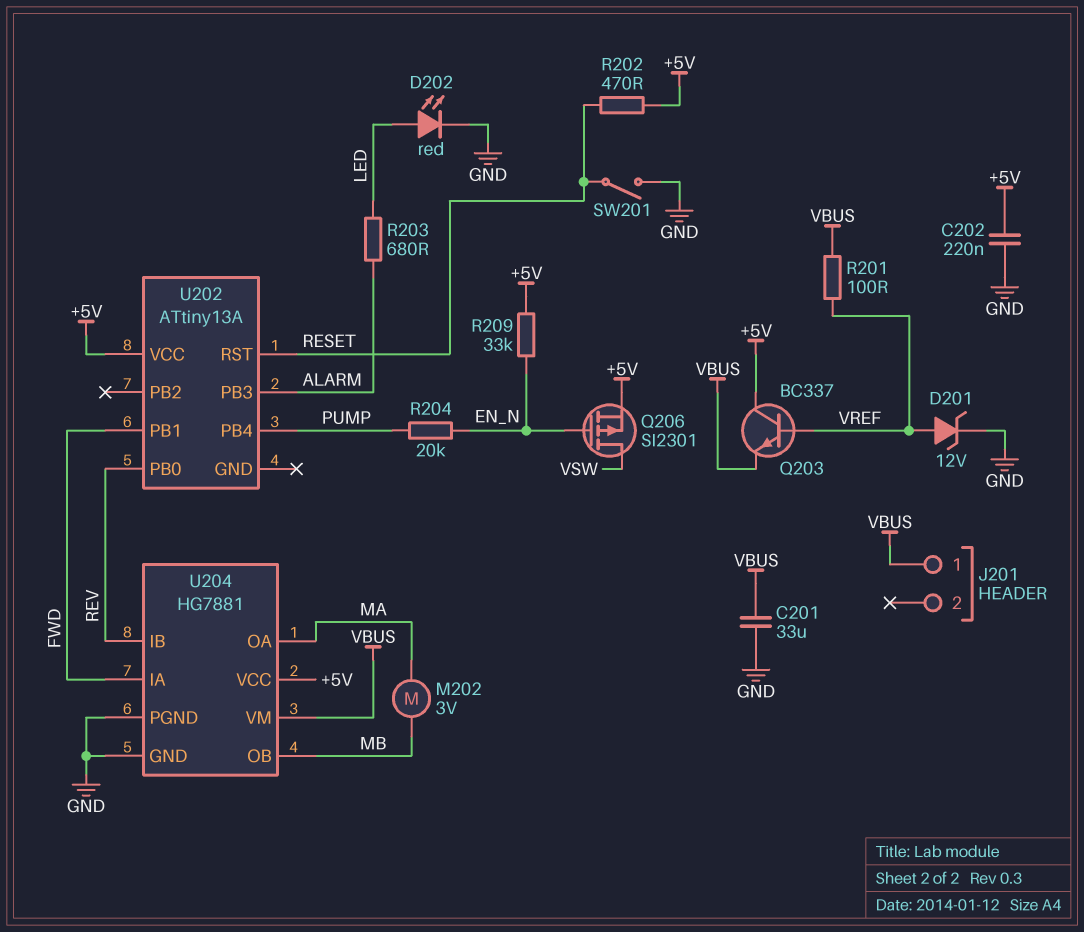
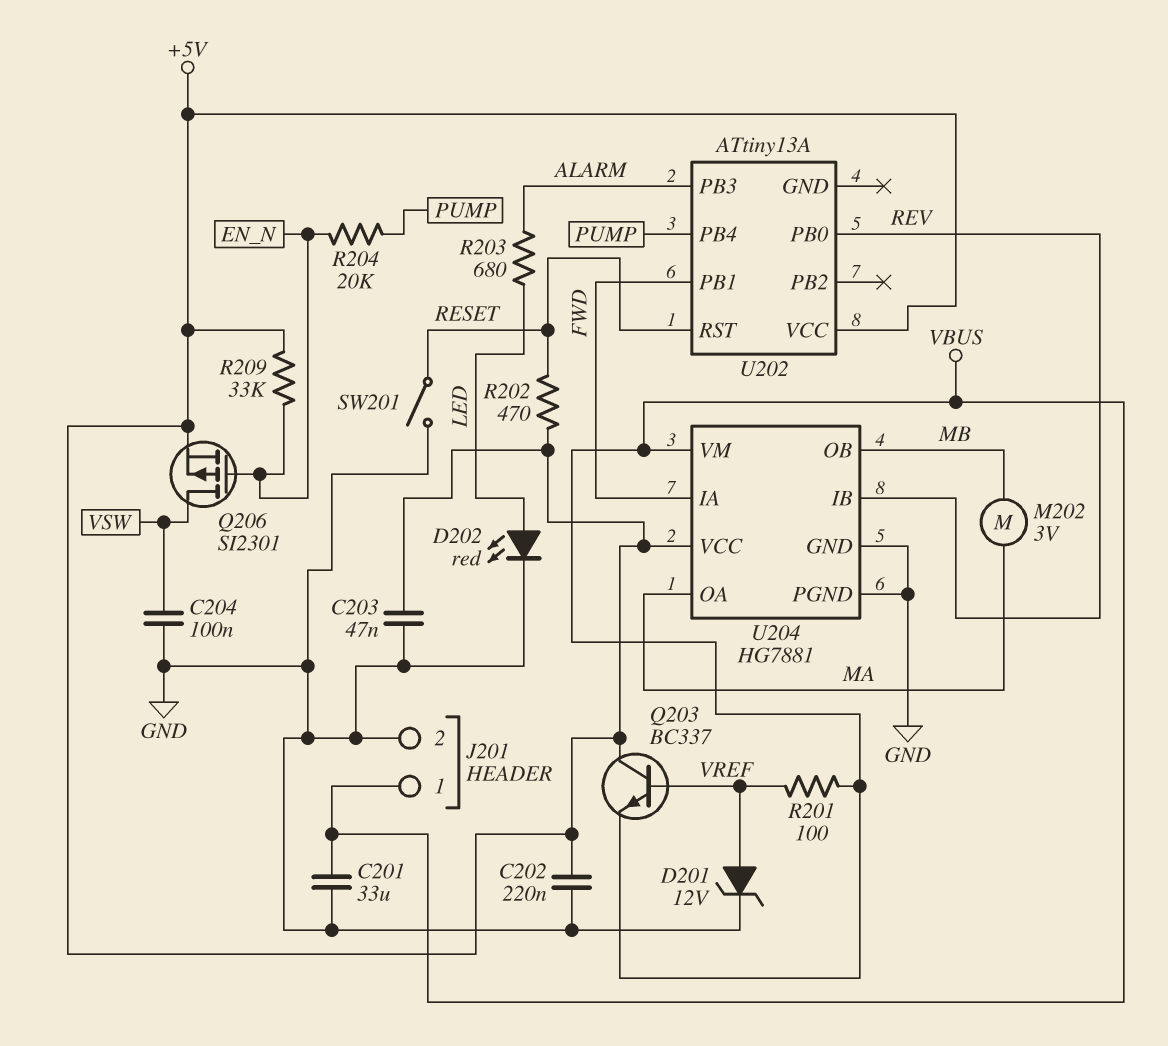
C203: none -> 47nF (+5V, GND)
C204: none -> 100nF (GND, VSW)
J201 pin 2: none -> GND

